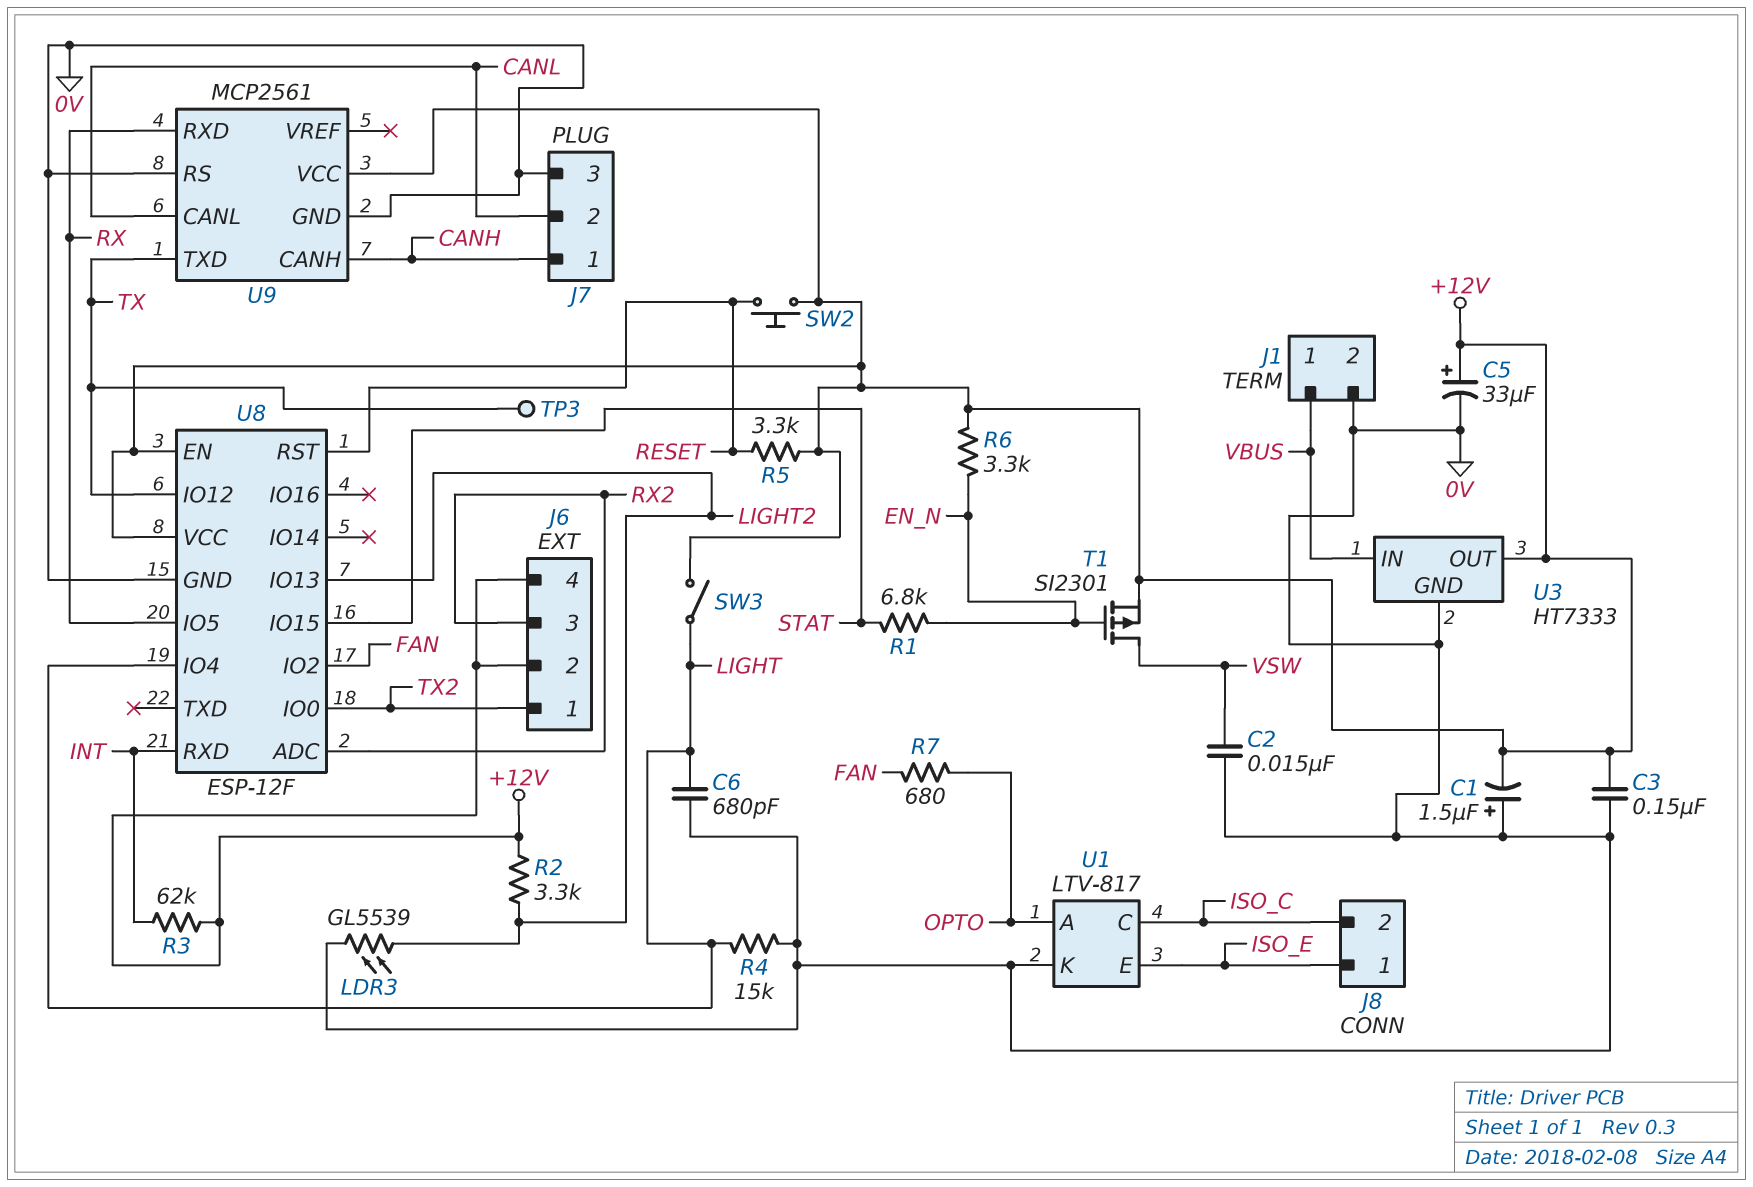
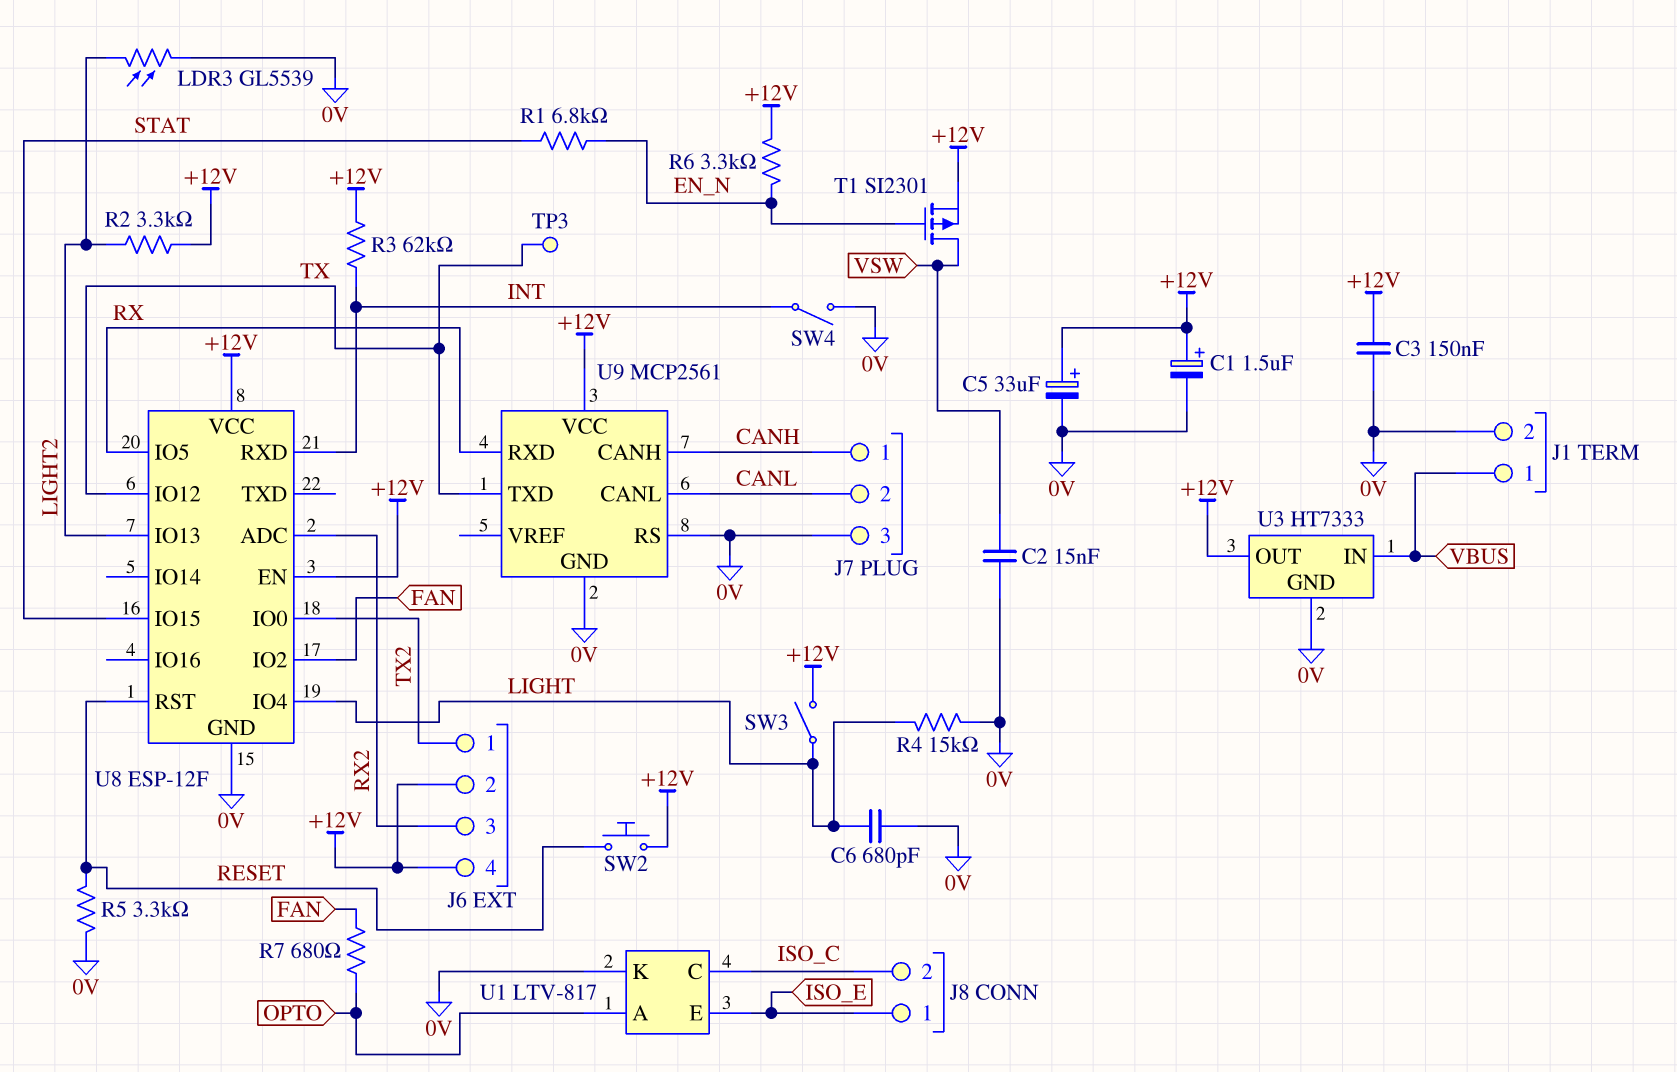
C1: 1.5uF (plus 0V, minus +12V) -> 1.5uF (plus +12V, minus 0V)
R5: 3.3k (+12V, RESET) -> 3.3k (0V, RESET)
SW4: none -> switch (0V, INT)

